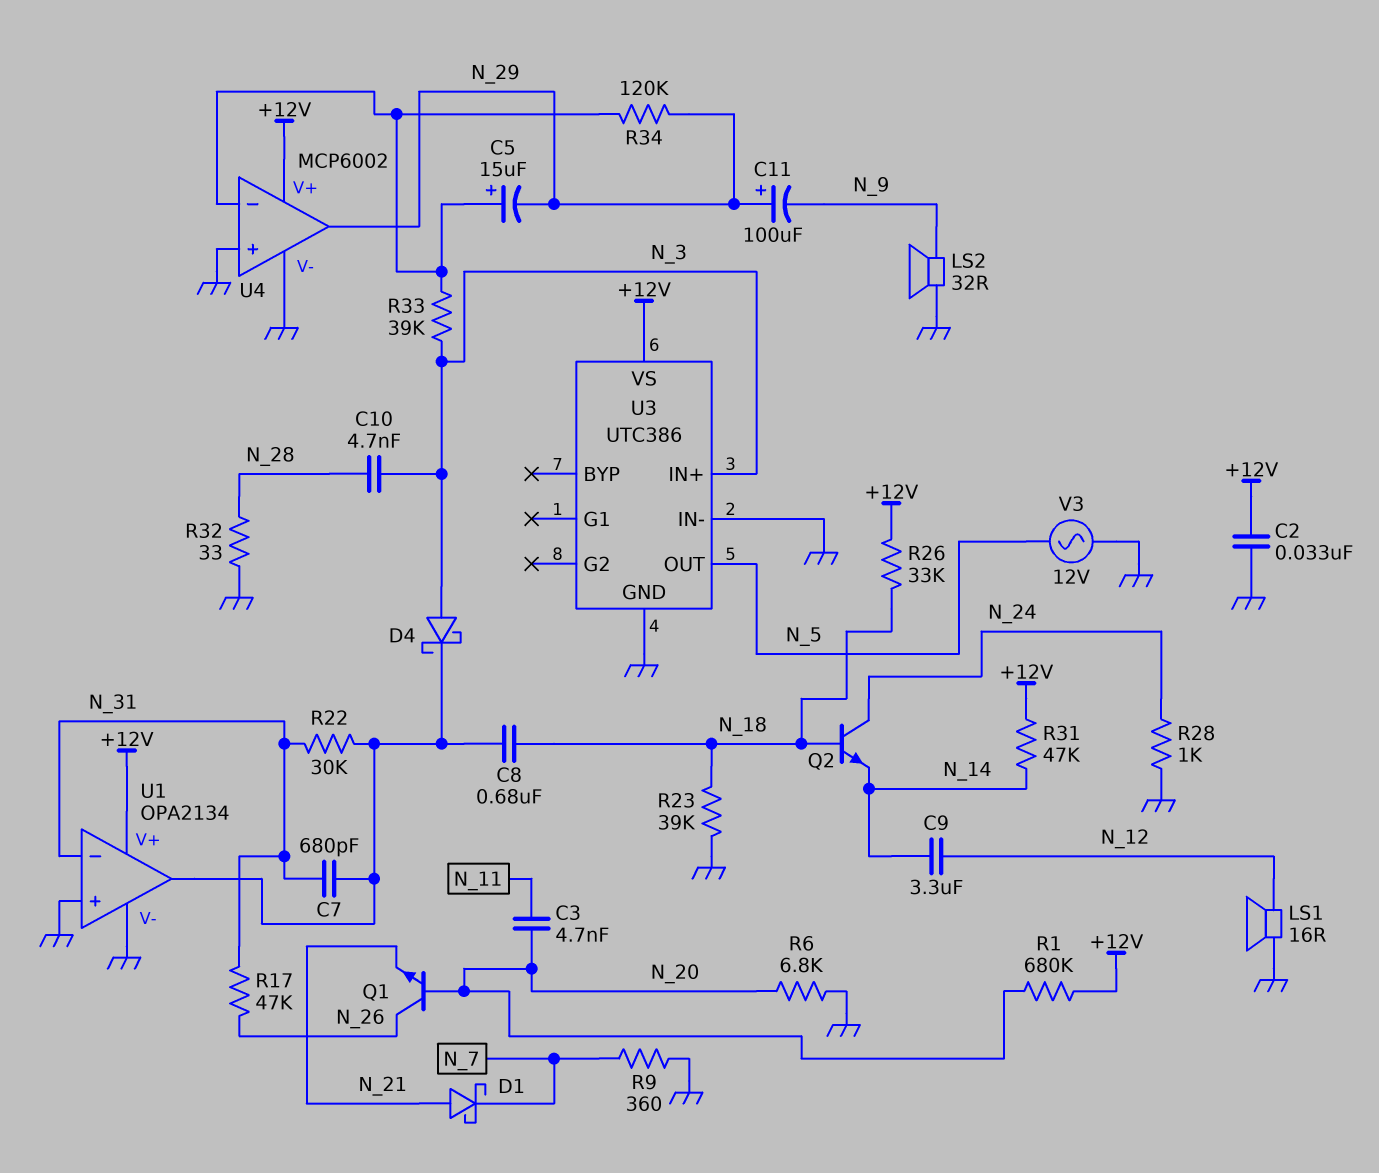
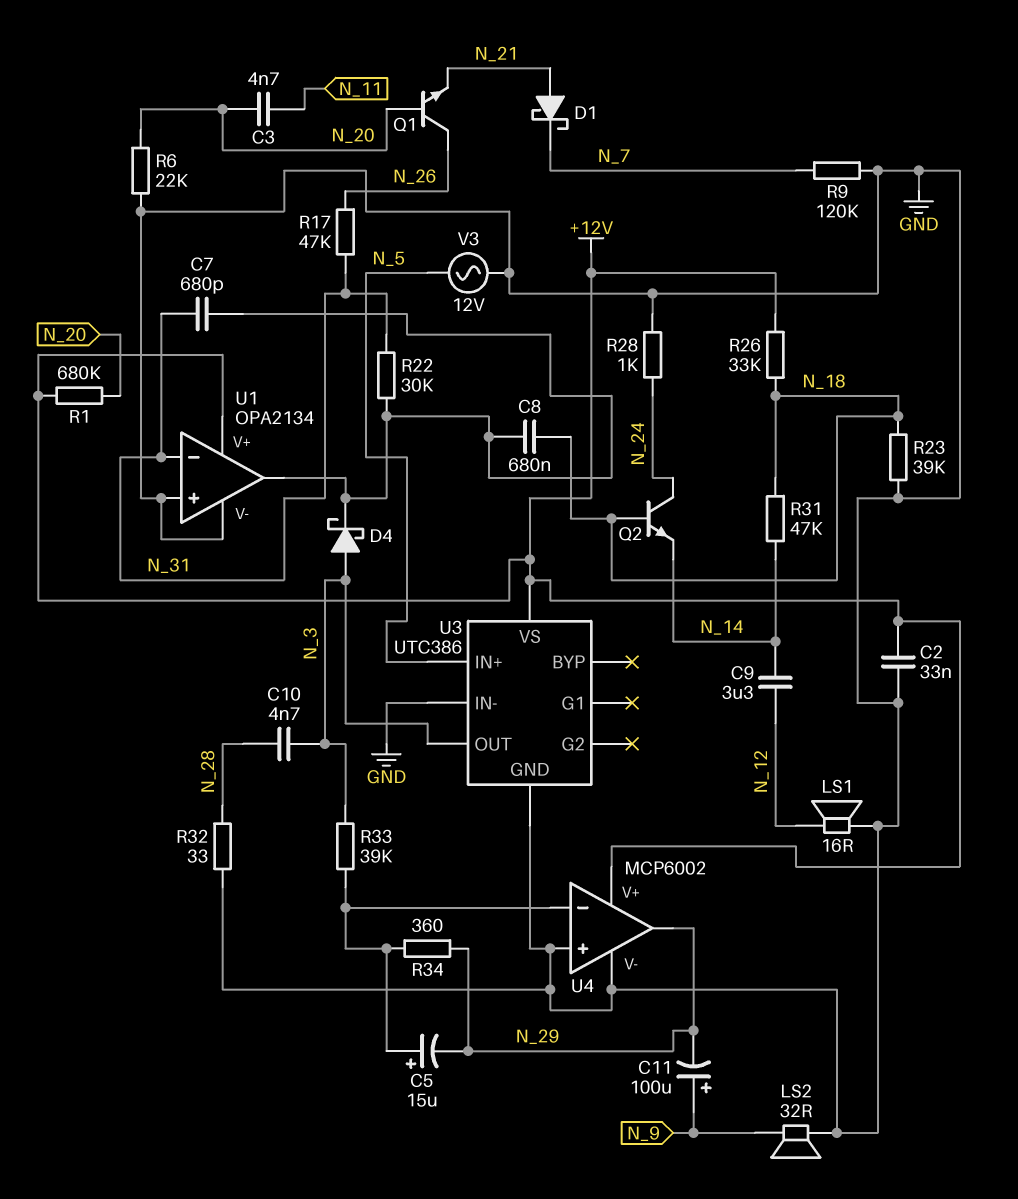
C11: 100uF (plus N_29, minus N_9) -> 100uF (plus N_9, minus N_29)
R6: 6.8k (GND, N_20) -> 22k (GND, N_20)
R9: 360 (GND, N_7) -> 120k (GND, N_7)
R31: 47k (+12V, N_14) -> 47k (N_14, N_18)
R34: 120k (N_29, U4/in-) -> 360 (N_29, U4/in-)
U3 pin IN+: N_3 -> N_5
U3 pin OUT: N_5 -> N_3

